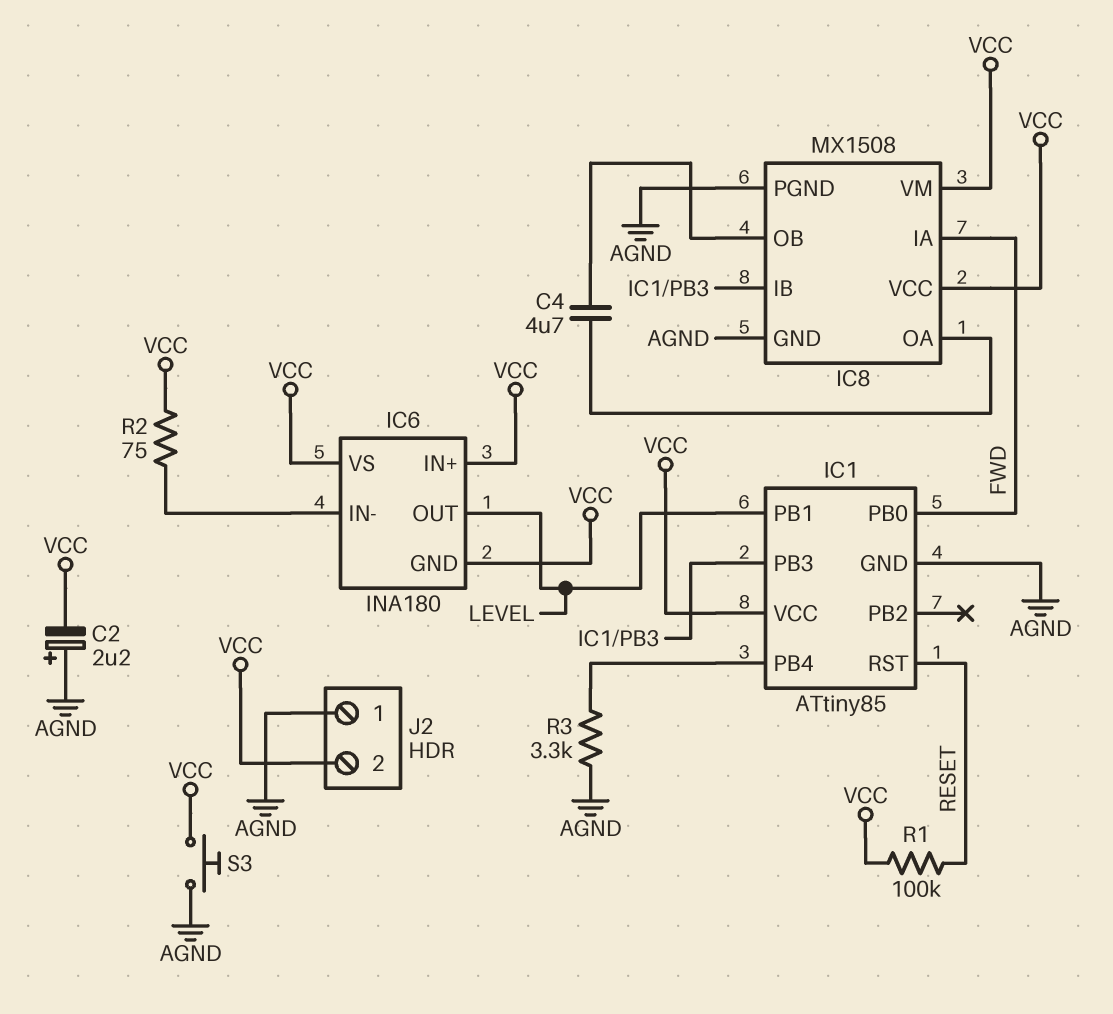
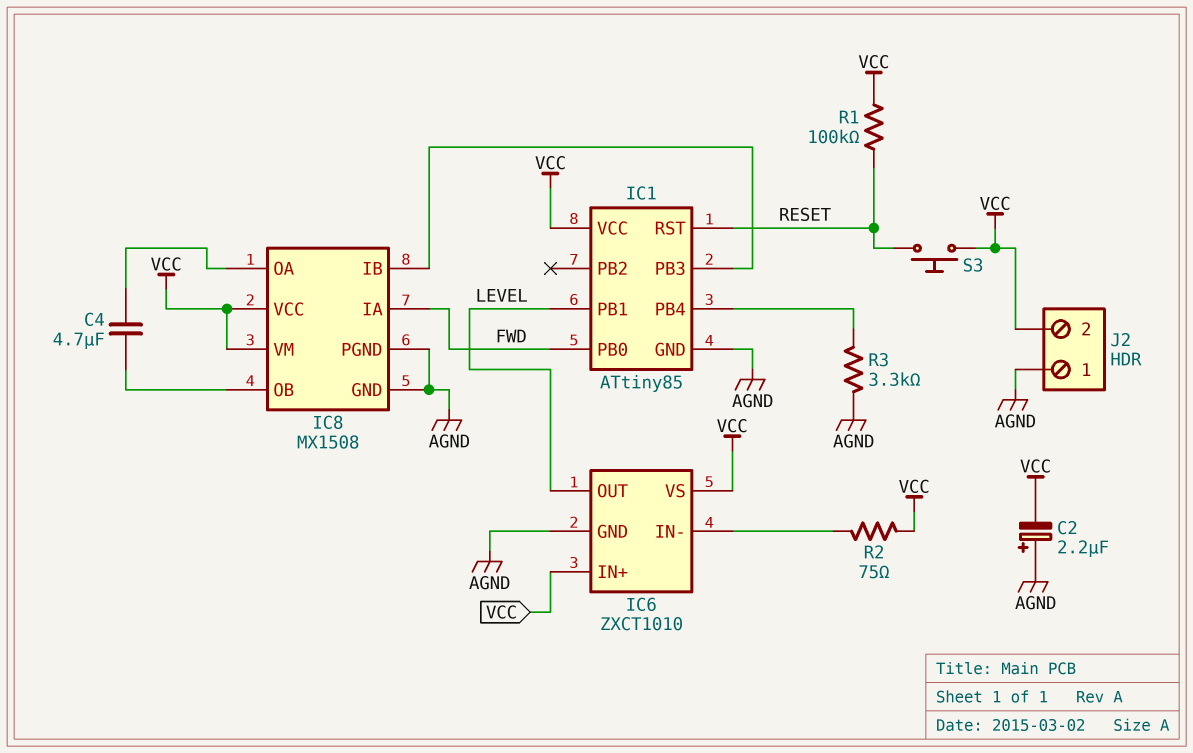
IC6: INA180 -> ZXCT1010
IC6 pin GND: VCC -> AGND
S3: button (AGND, VCC) -> button (RESET, VCC)

